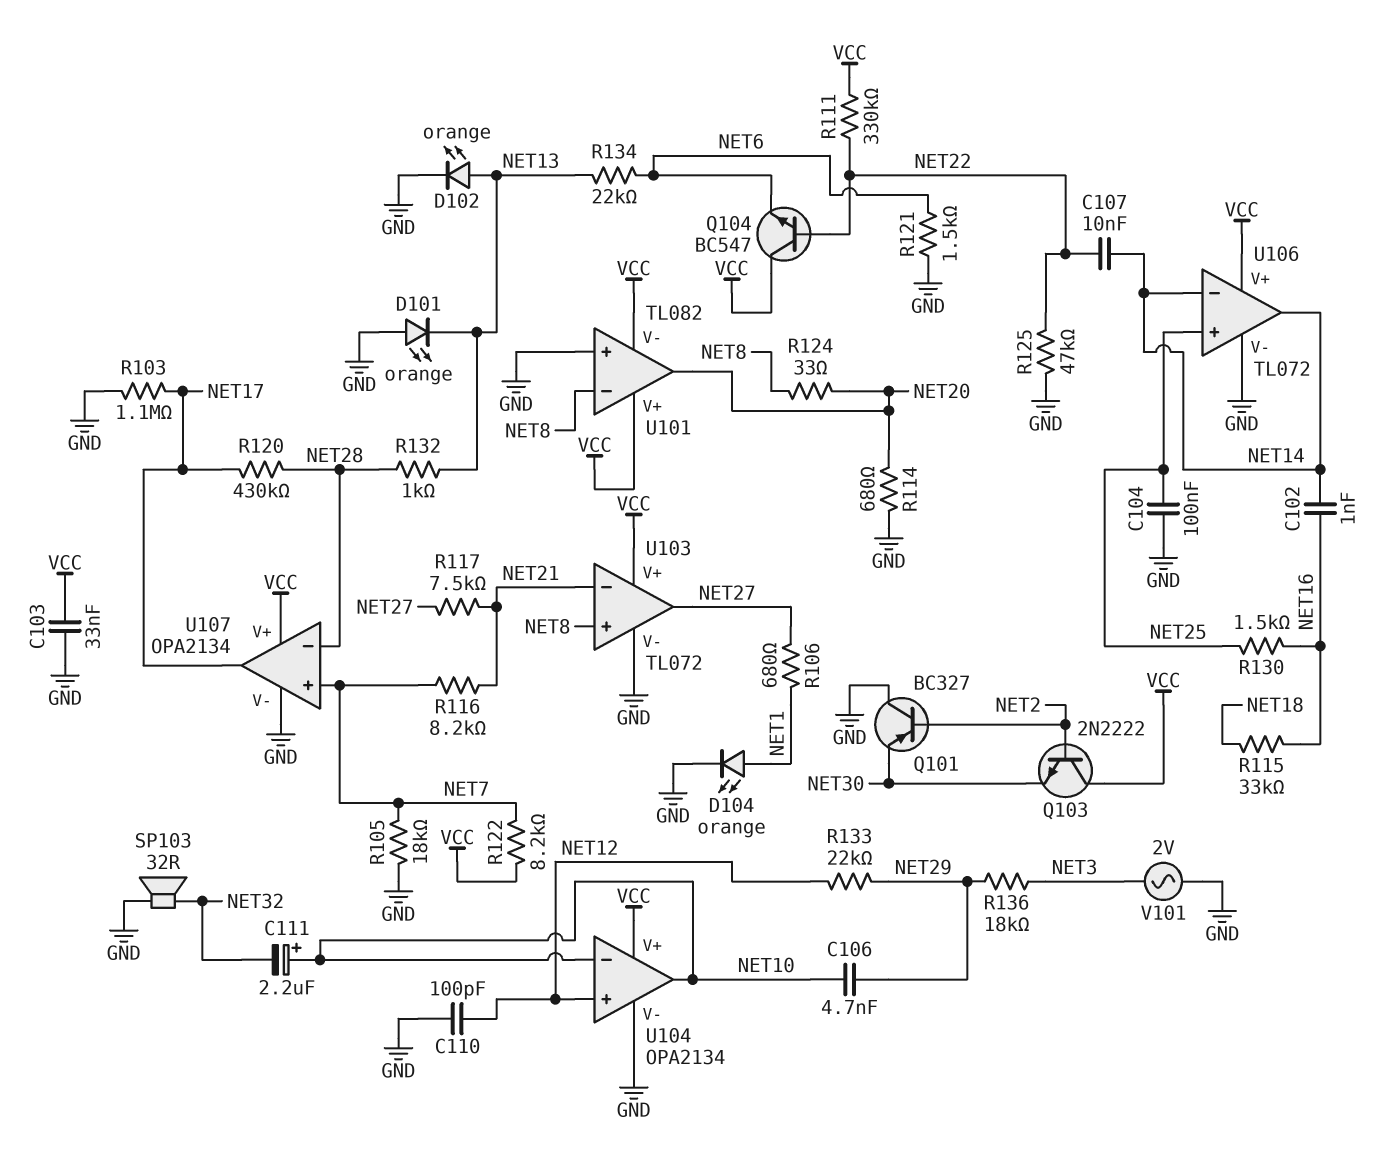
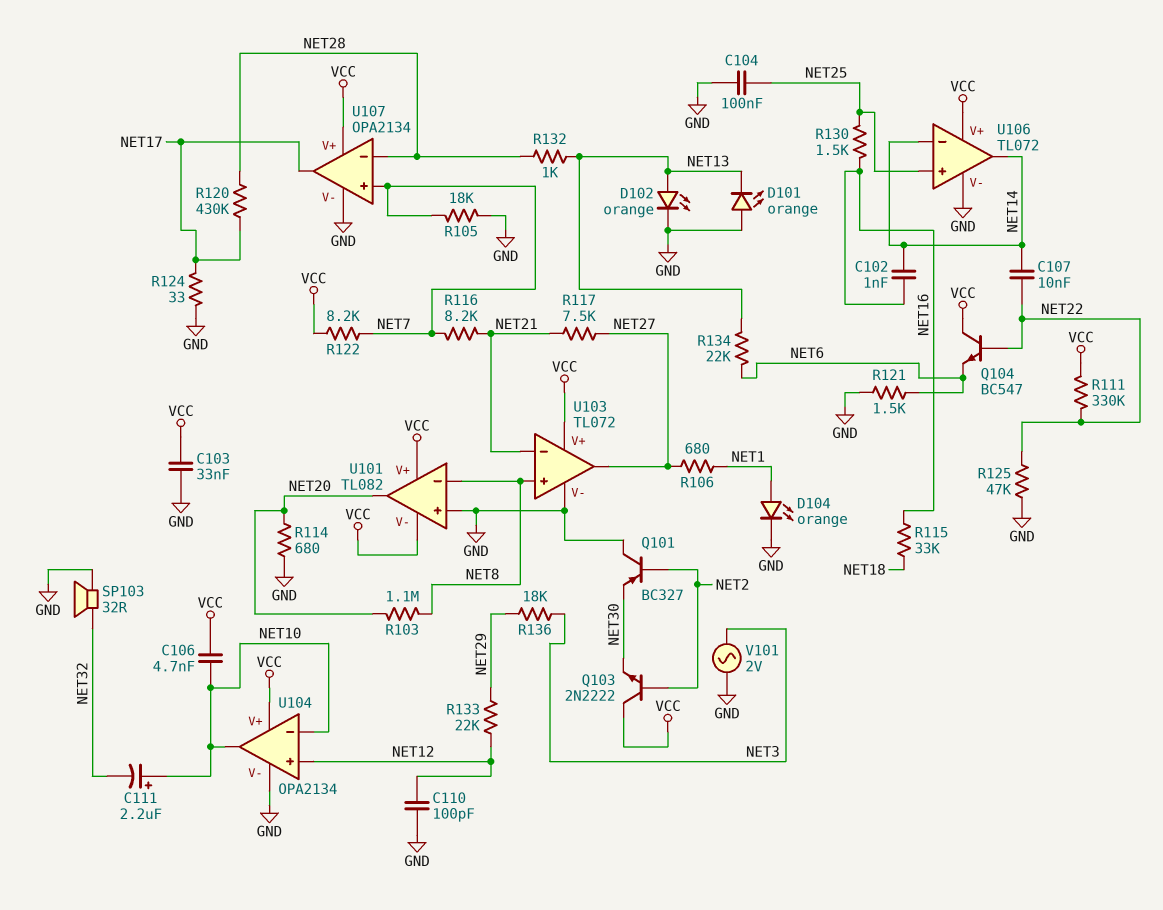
C106: 4.7nF (NET10, NET29) -> 4.7nF (NET10, VCC)
R103: 1.1M (GND, NET17) -> 1.1M (NET8, NET20)
R124: 33 (NET8, NET20) -> 33 (GND, NET17)

